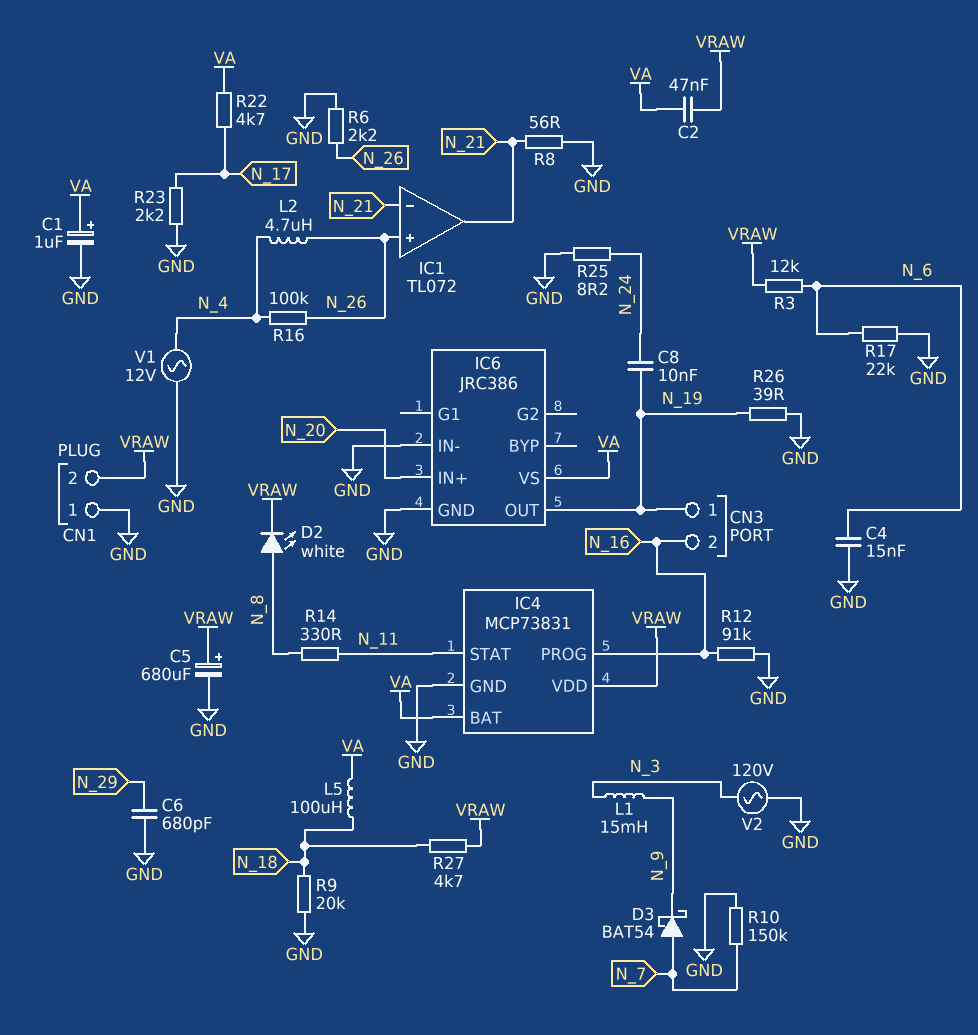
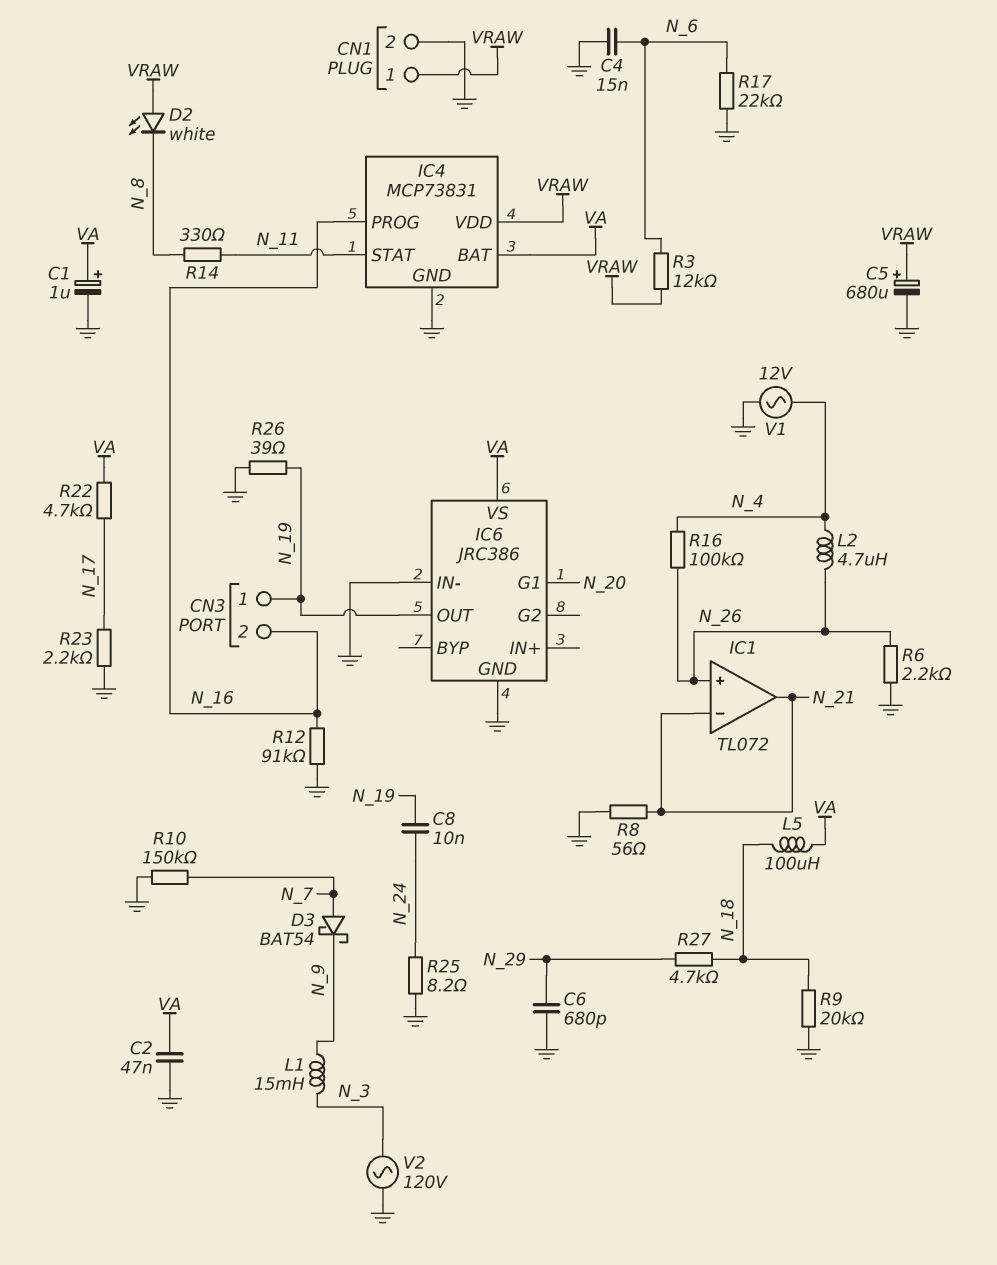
C2: 47nF (VA, VRAW) -> 47nF (GND, VA)
CN1 pin 1: GND -> VRAW
CN1 pin 2: VRAW -> GND
D2: LED white (A N_8, K VRAW) -> LED white (A VRAW, K N_8)
IC6 pin G1: none -> N_20
IC6 pin IN+: N_20 -> none
R27: 4.7k (N_18, VRAW) -> 4.7k (N_18, N_29)

